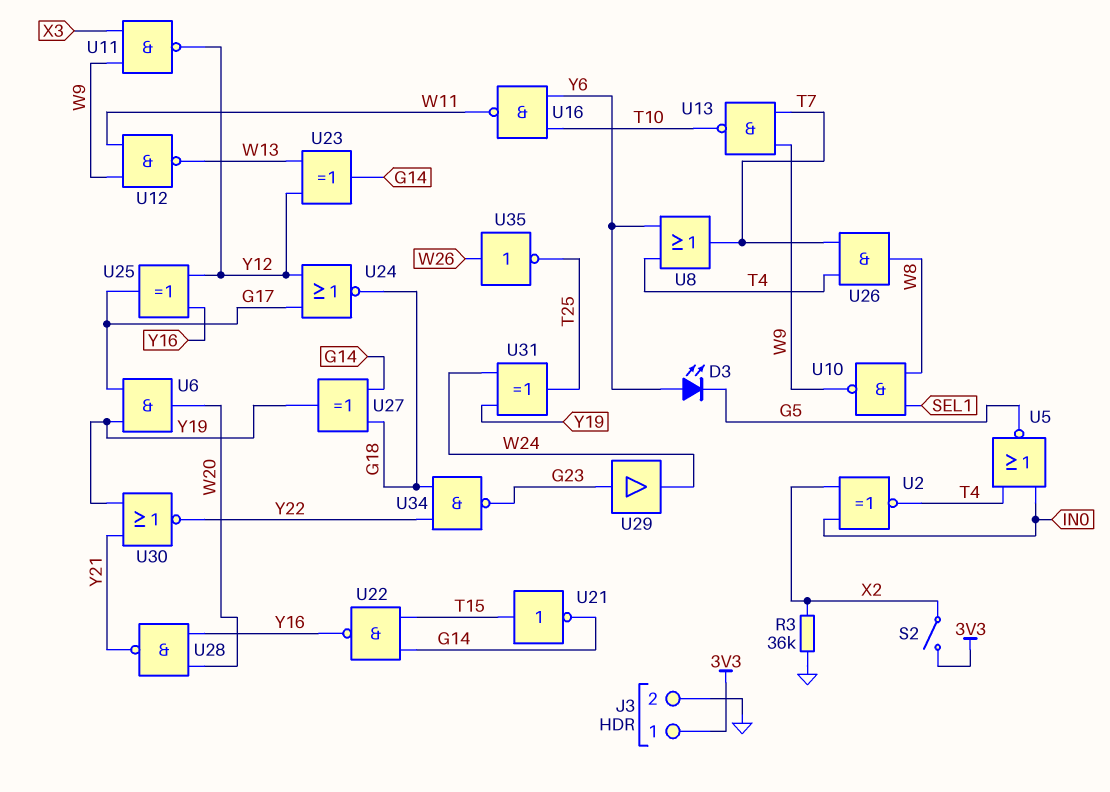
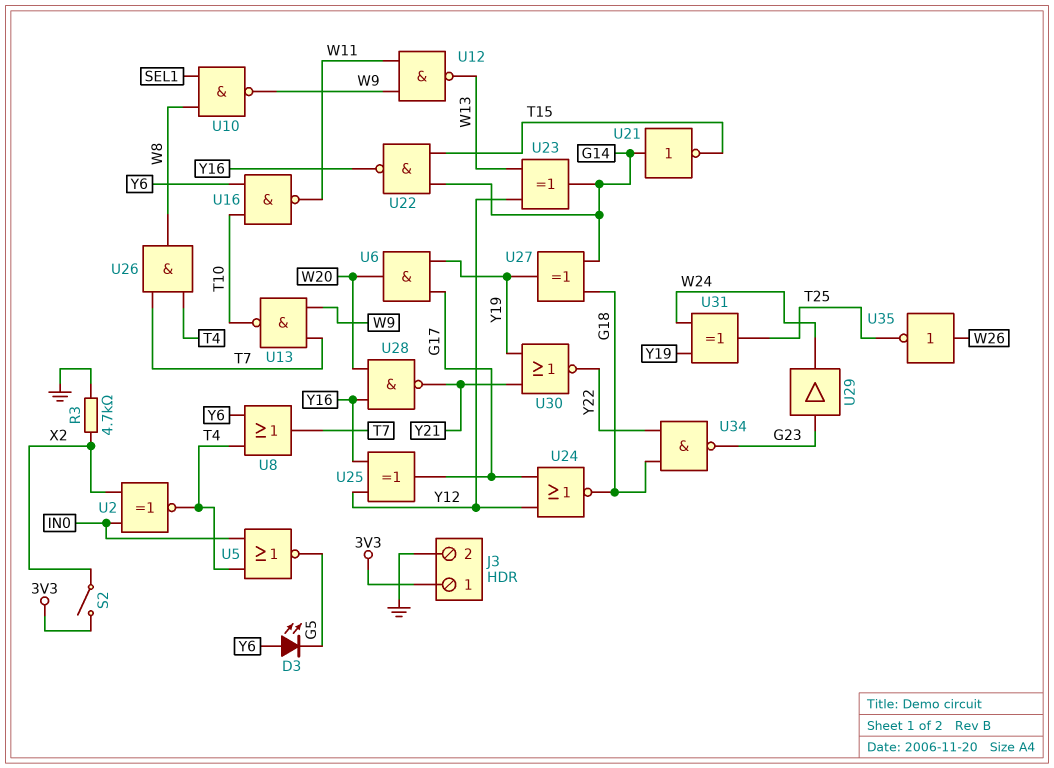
R3: 36k (GND, X2) -> 4.7k (GND, X2)
U11: NAND (in W9, in X3, out Y12) -> none
U21: NOT (in T15, out G14) -> NOT (in G14, out T15)

